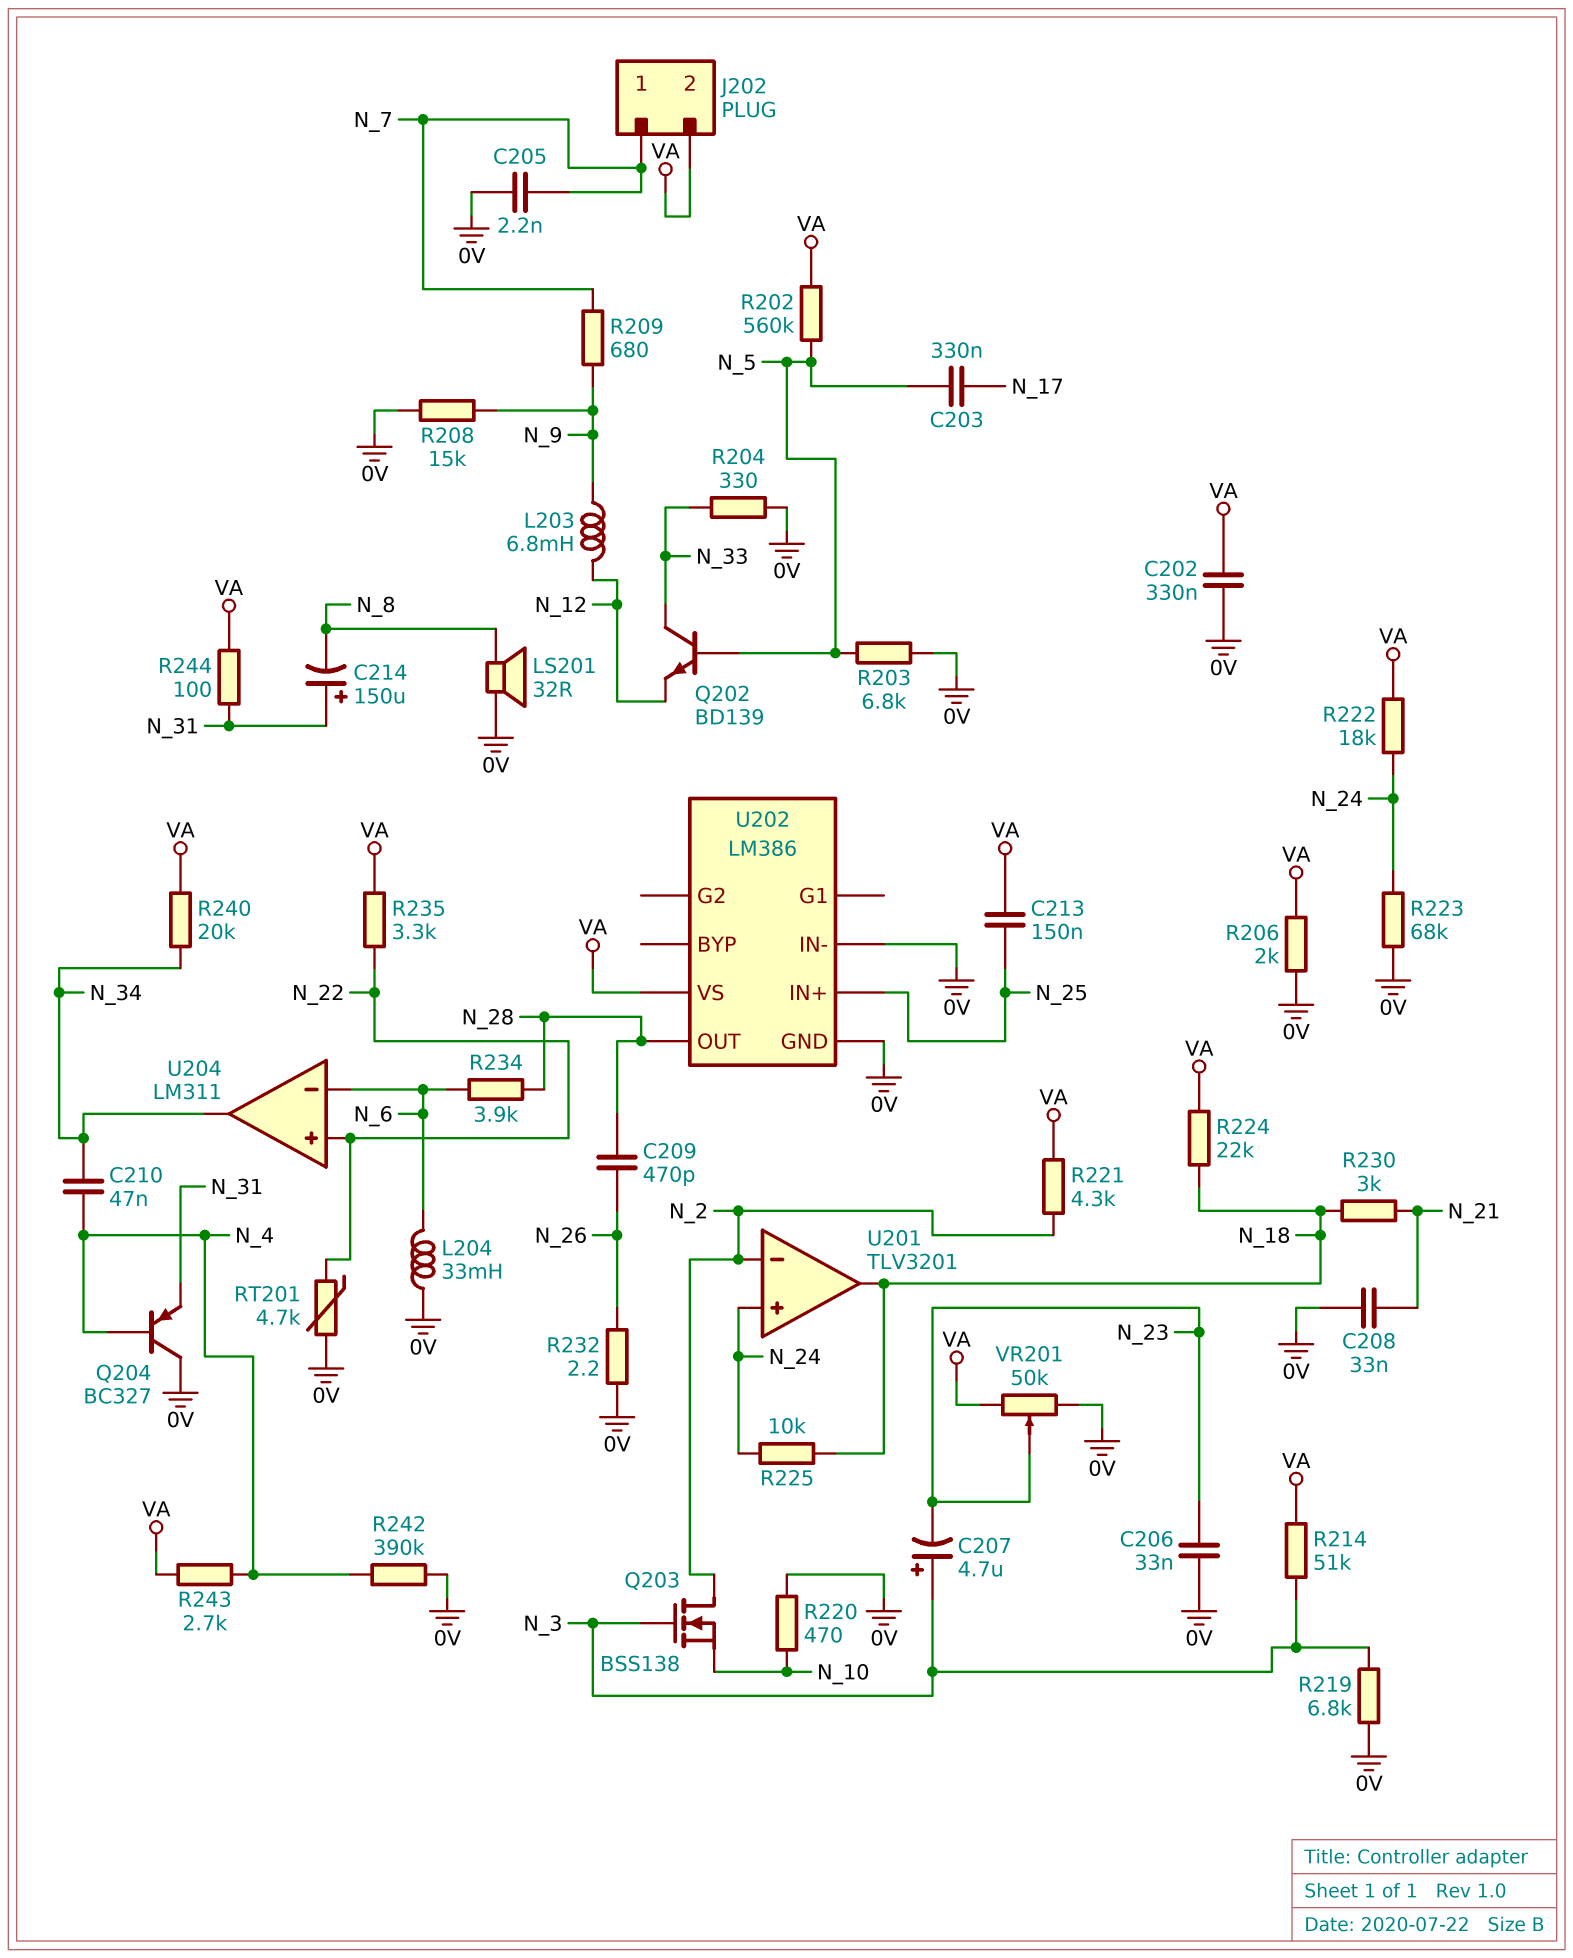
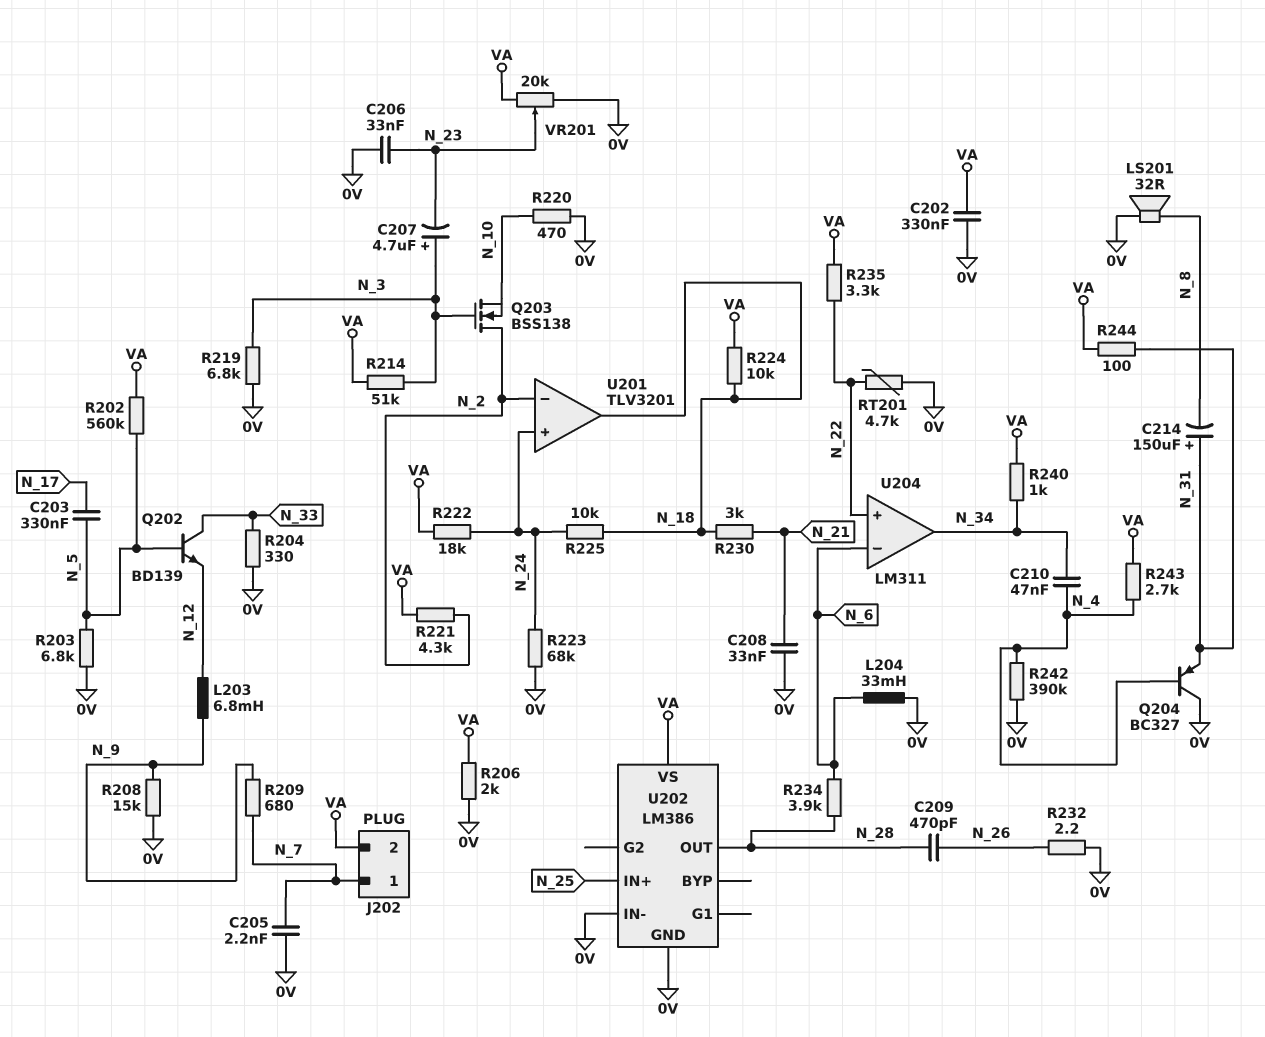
C213: 150nF (N_25, VA) -> none
R224: 22k (N_18, VA) -> 10k (N_18, VA)
R240: 20k (N_34, VA) -> 1k (N_34, VA)
VR201: 50k (0V, VA, wiper N_23) -> 20k (0V, VA, wiper N_23)

